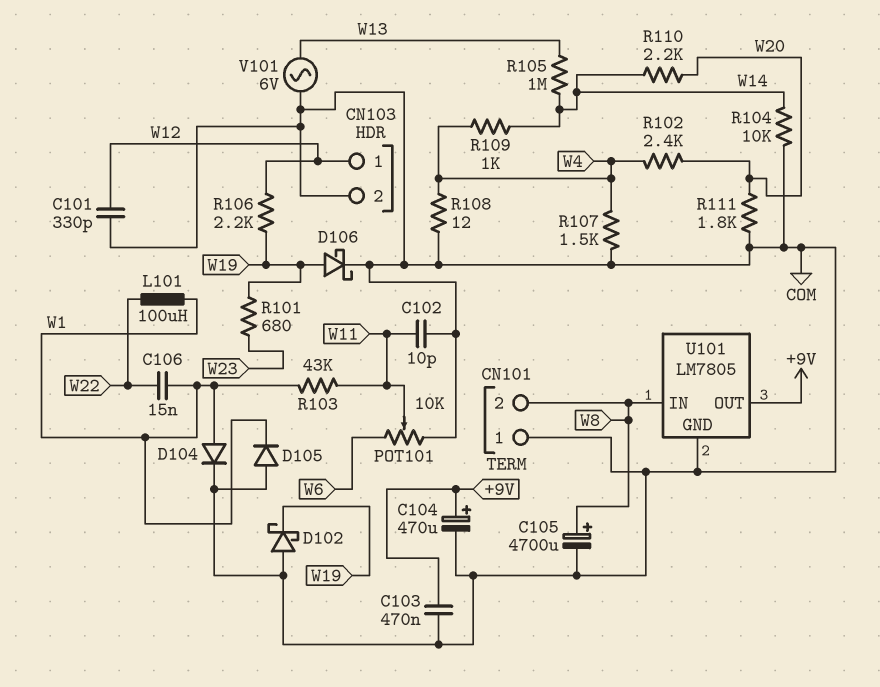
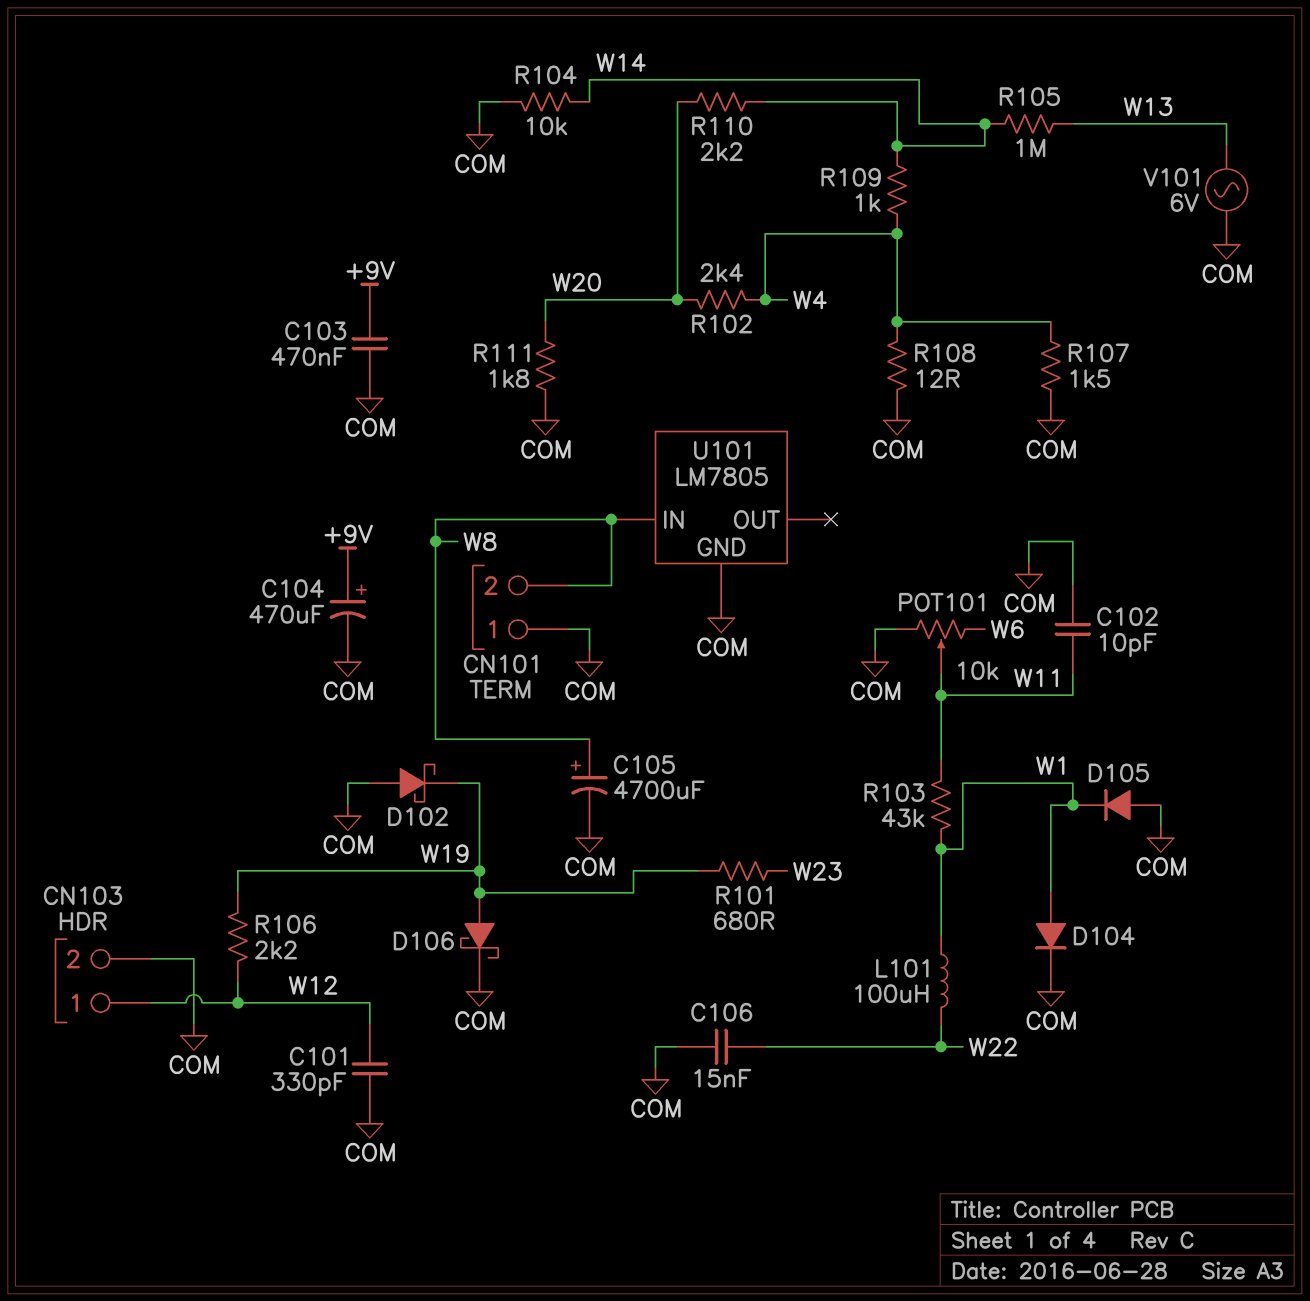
C106: 15nF (W1, W22) -> 15nF (COM, W22)
U101 pin OUT: +9V -> none

